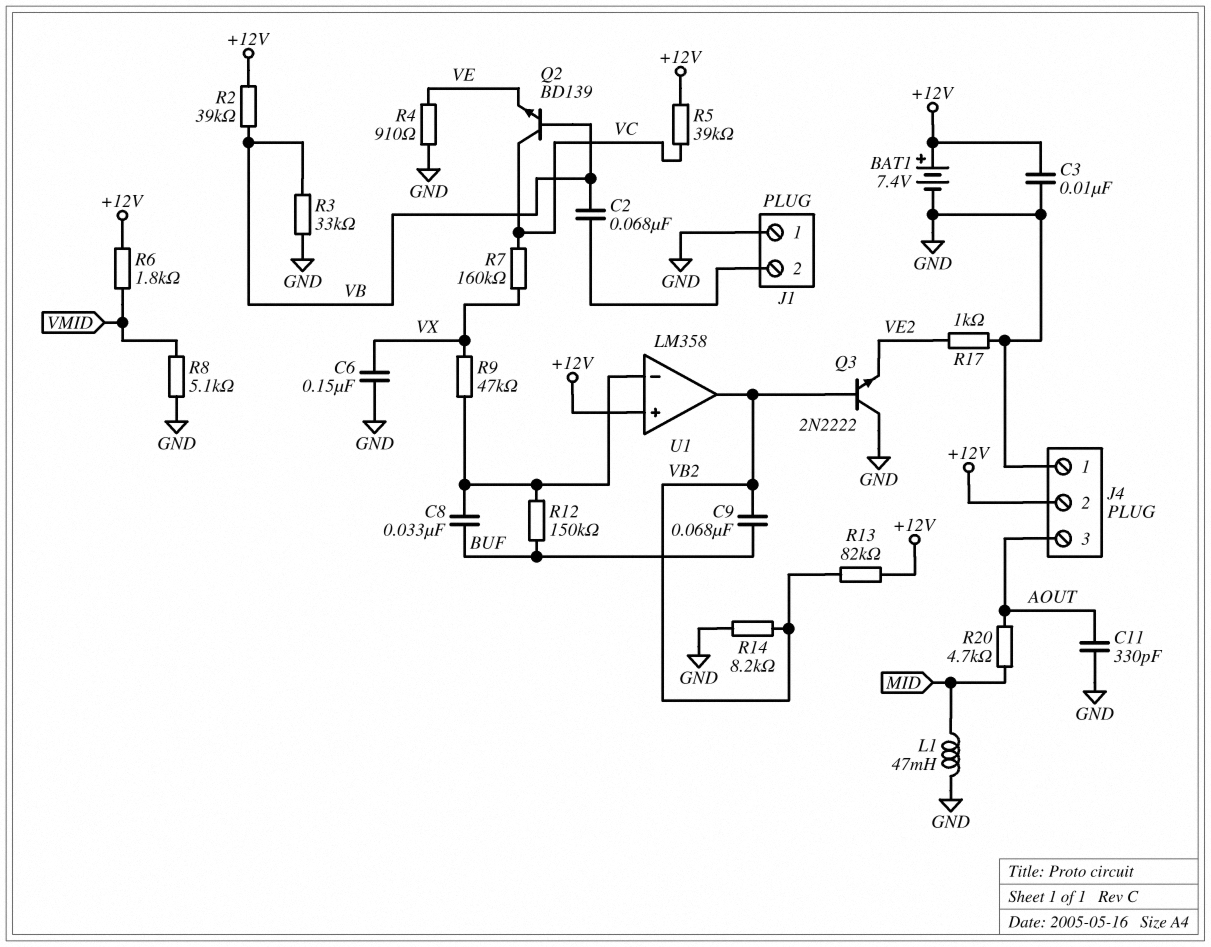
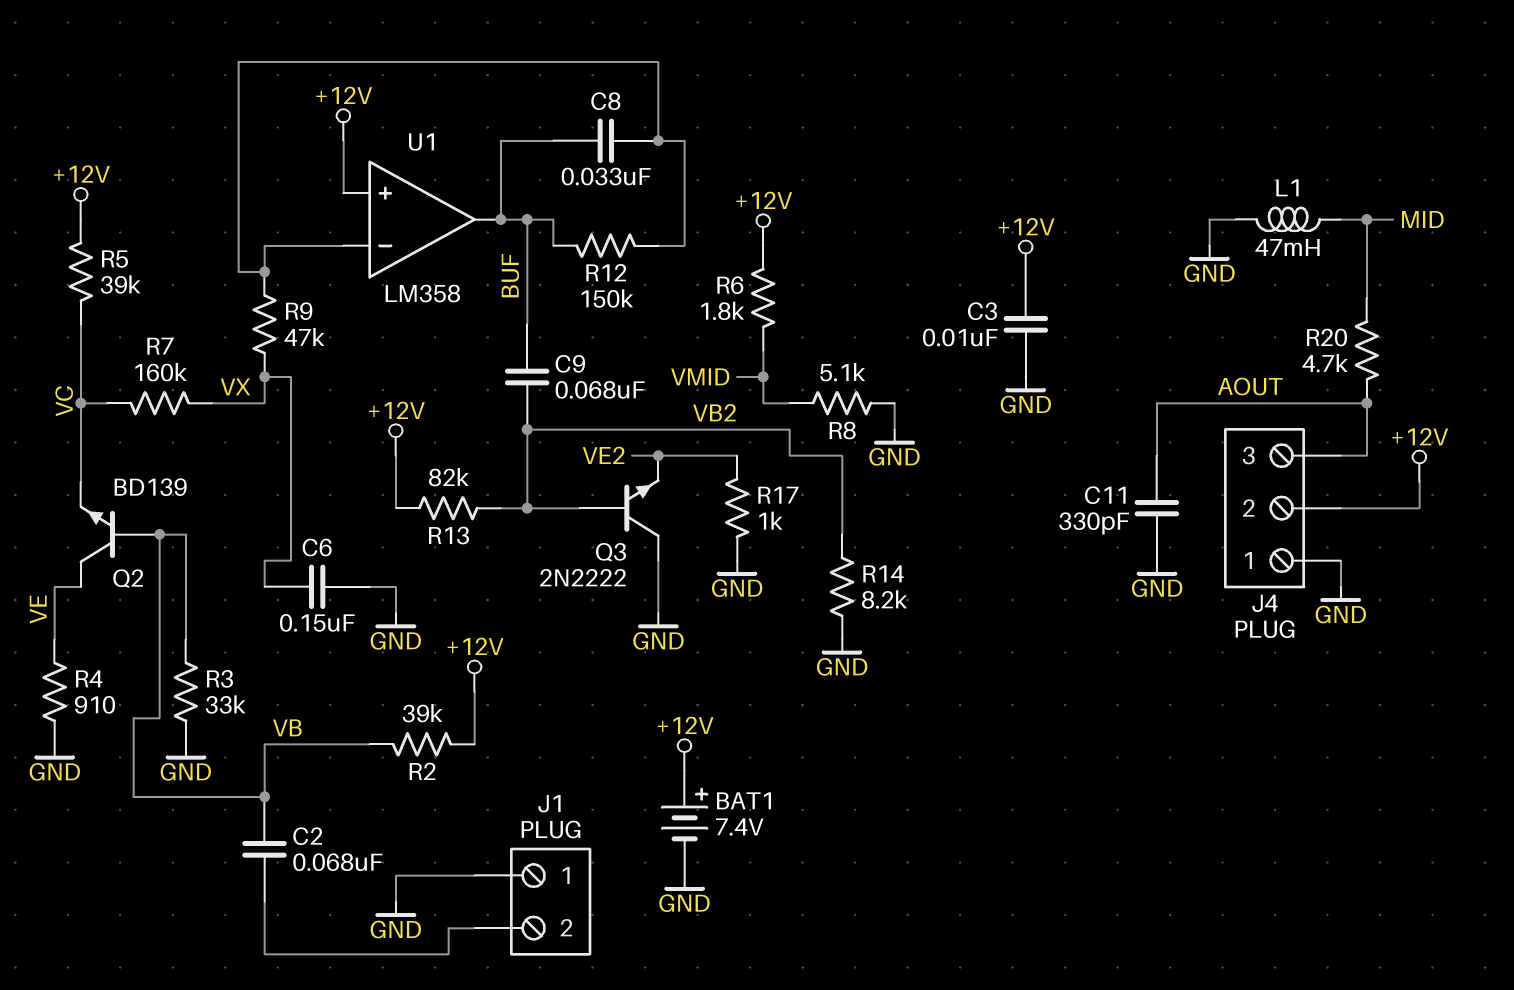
Q2: NPN BD139 (B VB, C VC, E VE) -> NPN BD139 (B VB, C VE, E VC)
U1 pin out: VB2 -> BUF

